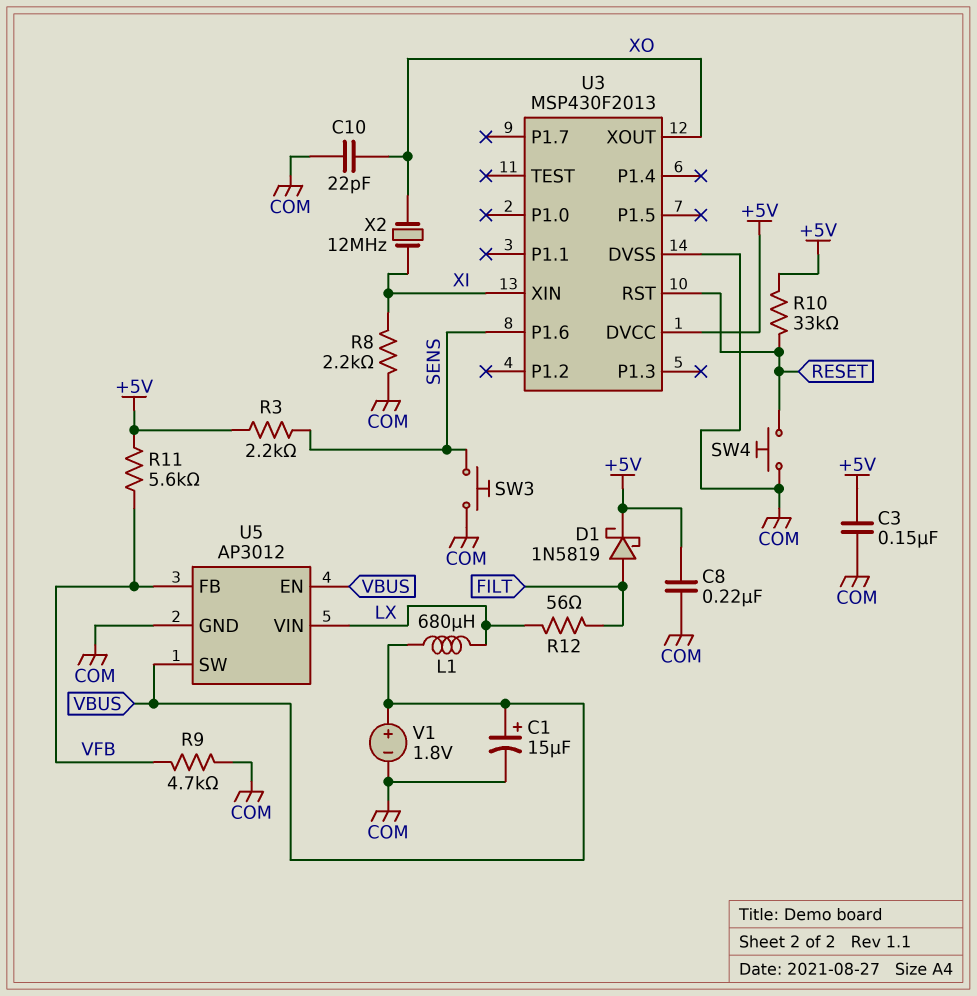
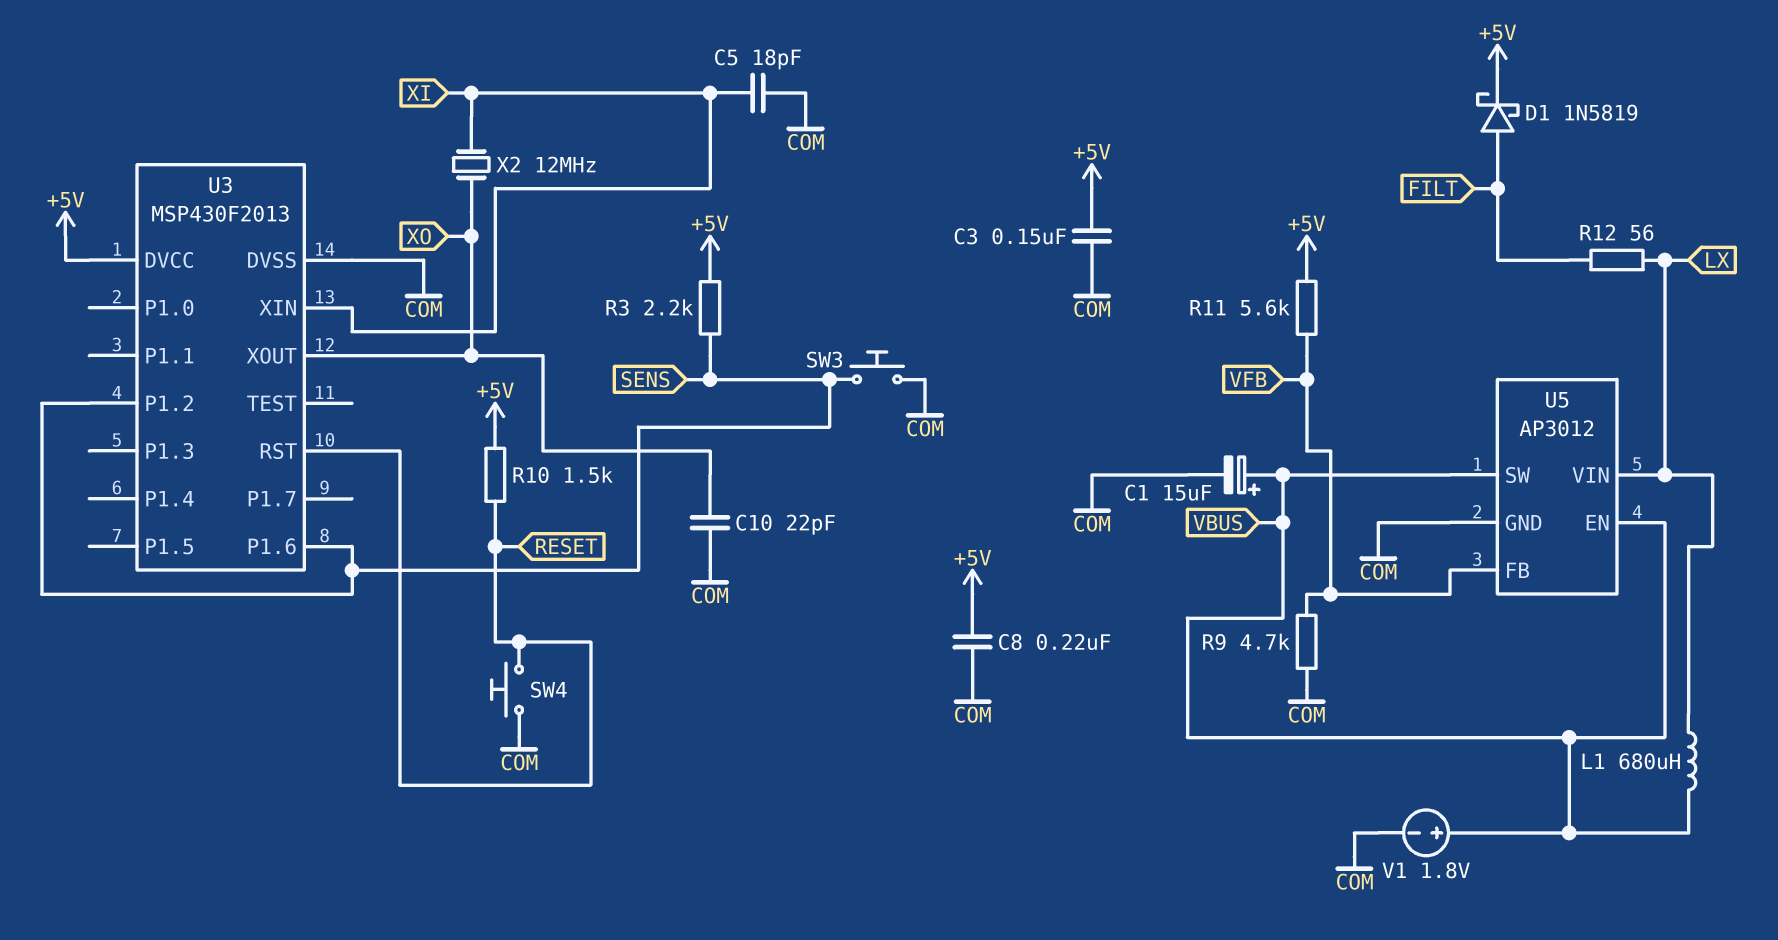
C5: none -> 18pF (COM, XI)
R8: 2.2k (COM, XI) -> none
R10: 33k (+5V, RESET) -> 1.5k (+5V, RESET)
U3 pin P1.2: none -> SENS

